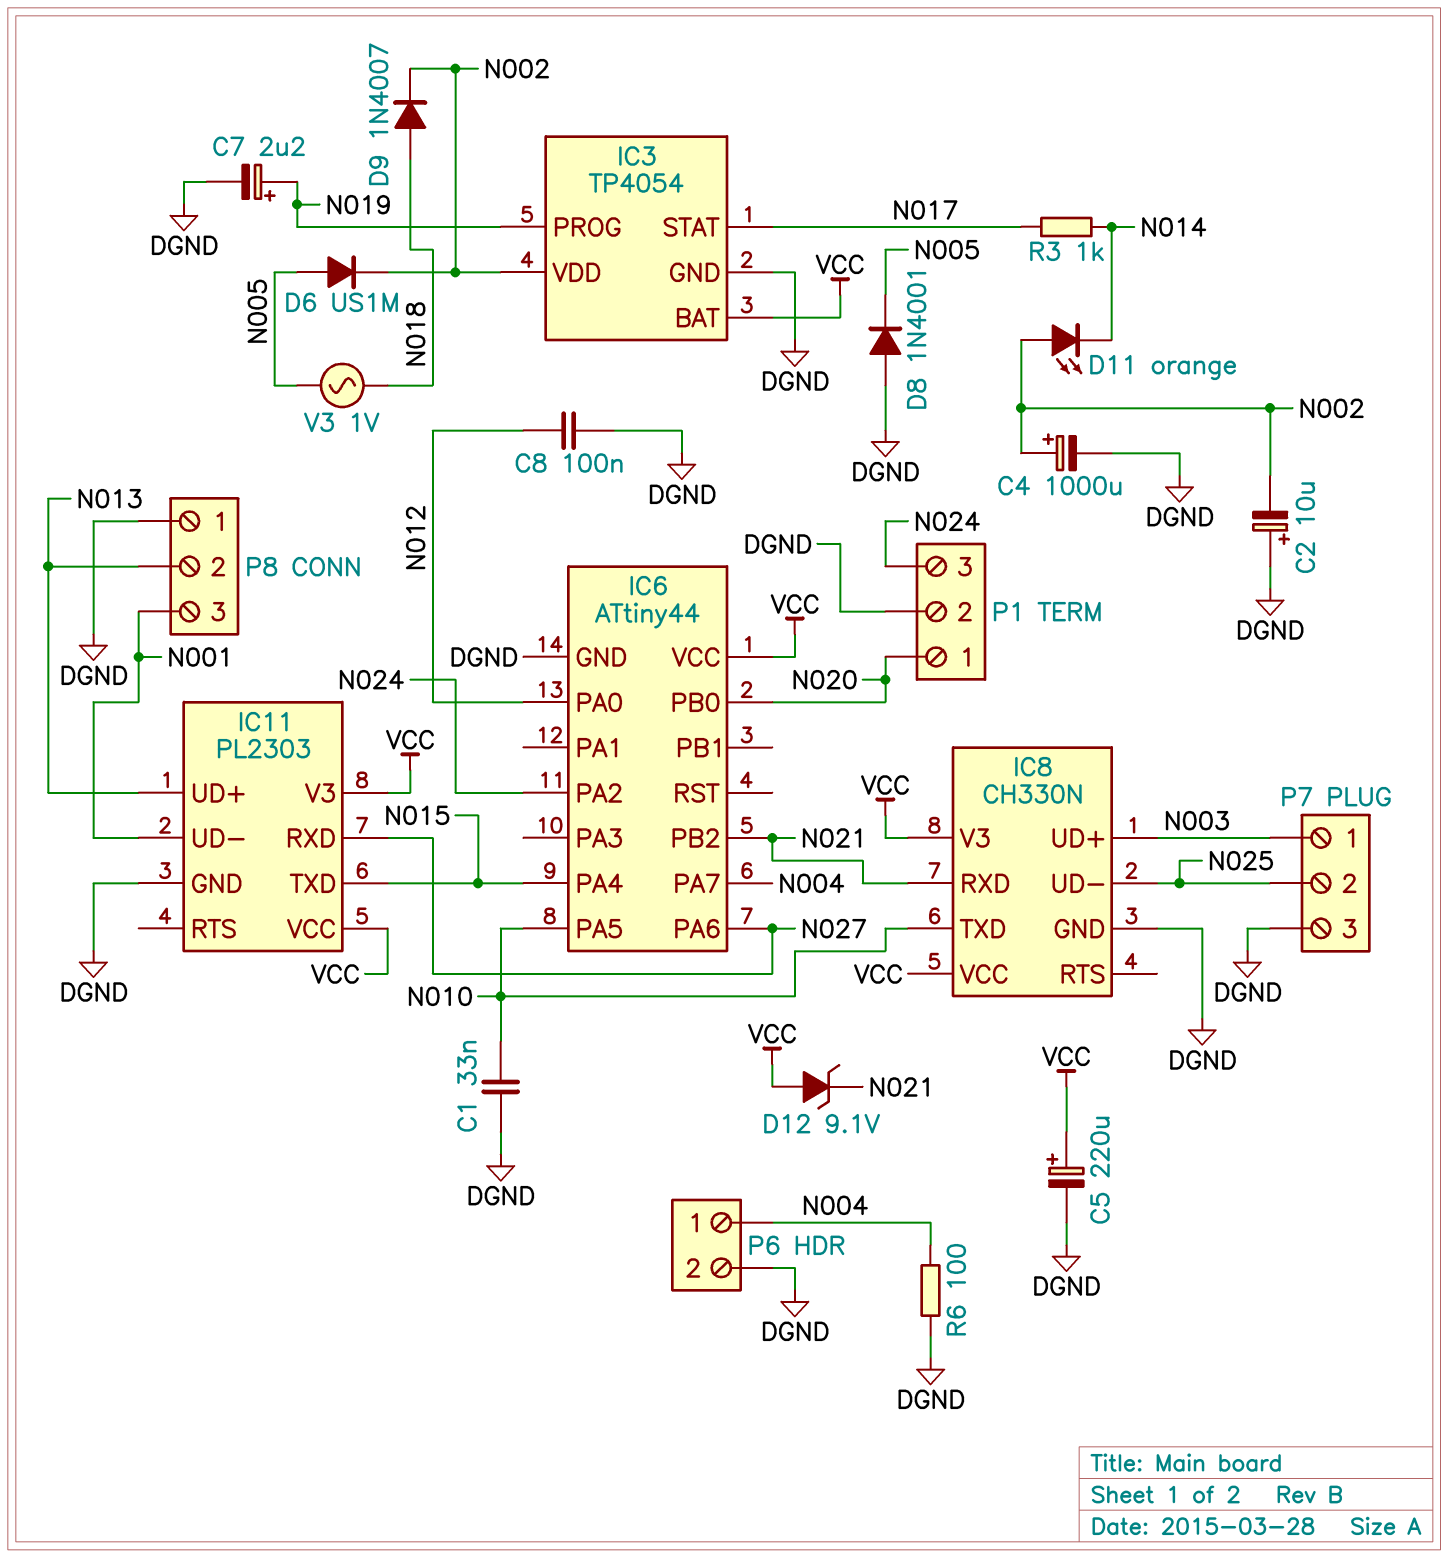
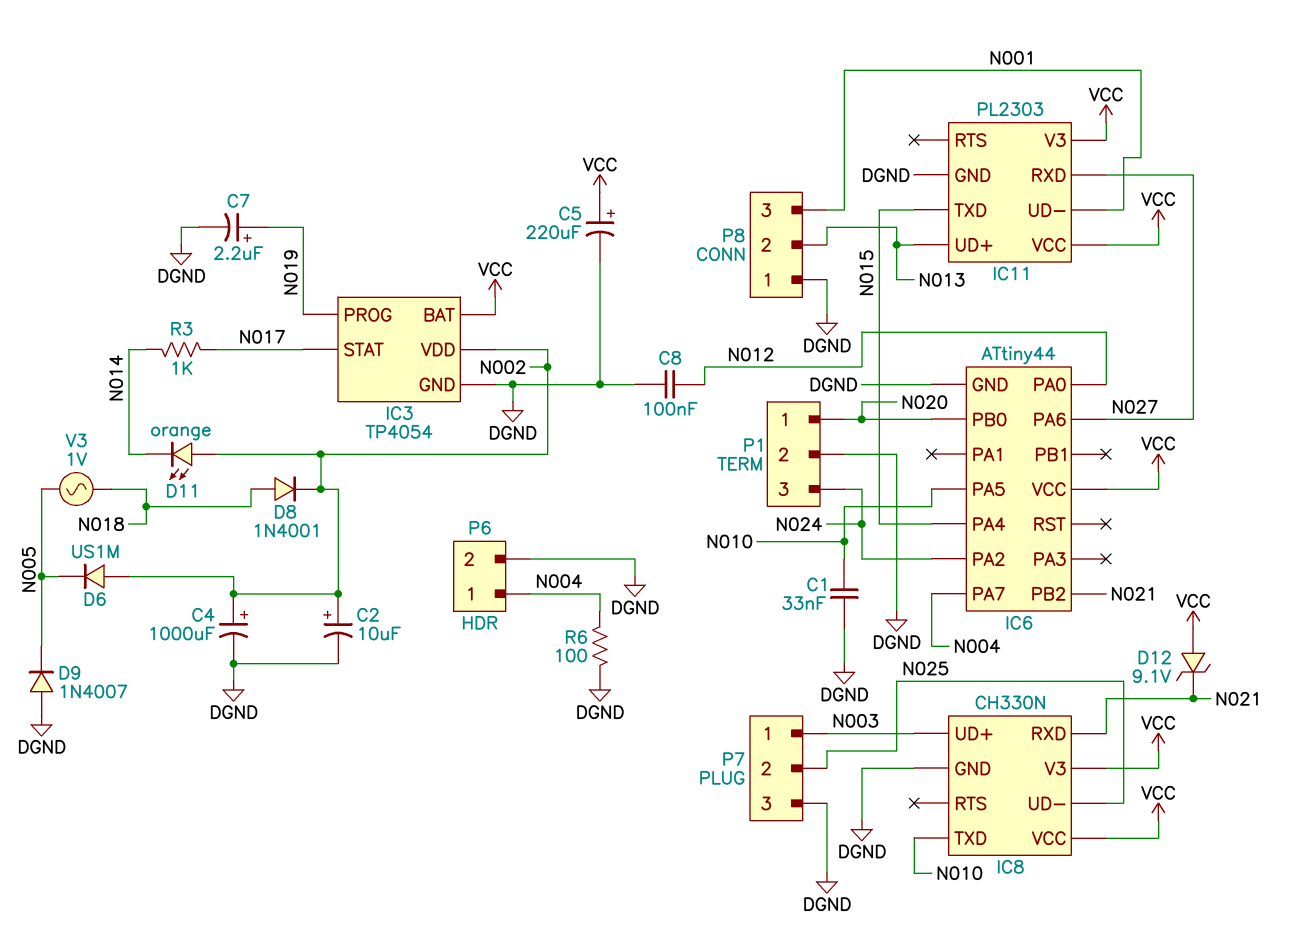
C2: 10uF (plus DGND, minus N002) -> 10uF (plus N002, minus DGND)
D6: diode US1M (A N005, K N002) -> diode US1M (A N002, K N005)
D8: diode 1N4001 (A DGND, K N005) -> diode 1N4001 (A N018, K N002)
D9: diode 1N4007 (A N018, K N002) -> diode 1N4007 (A DGND, K N005)

